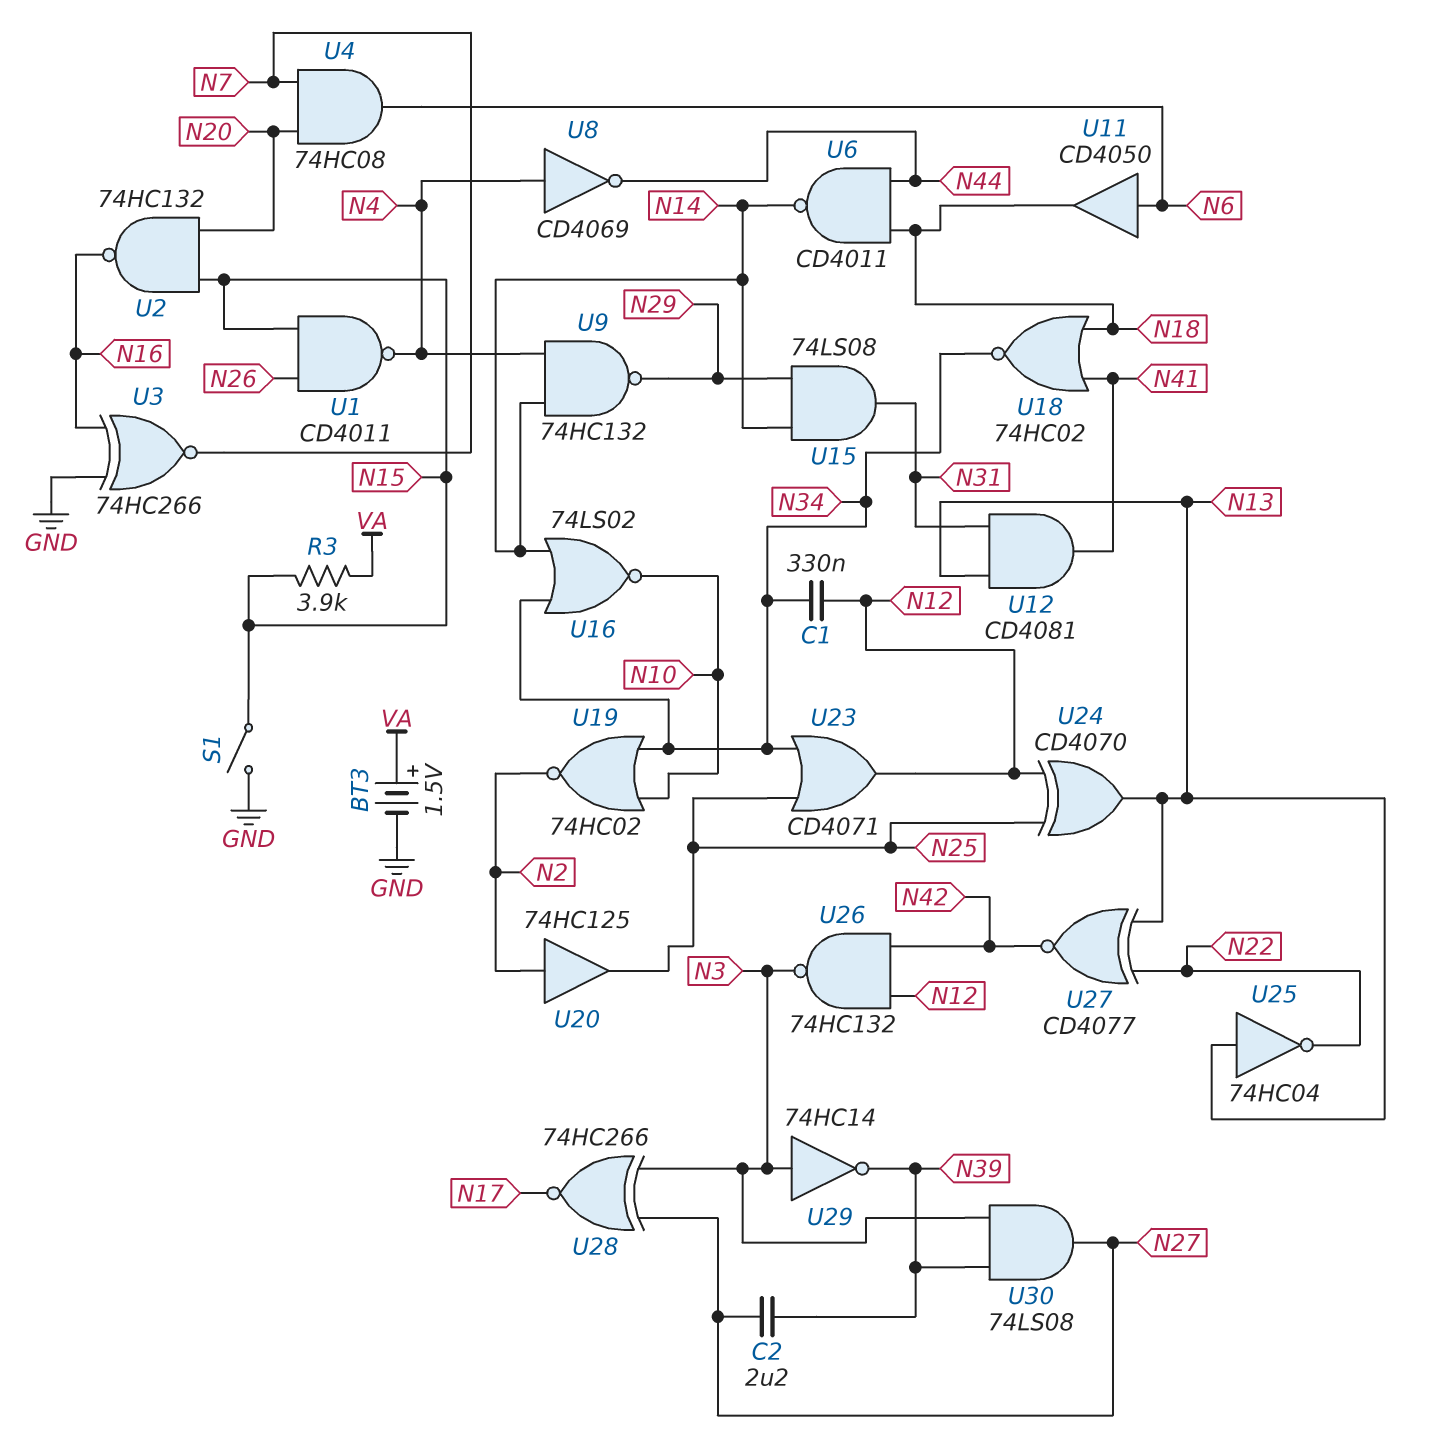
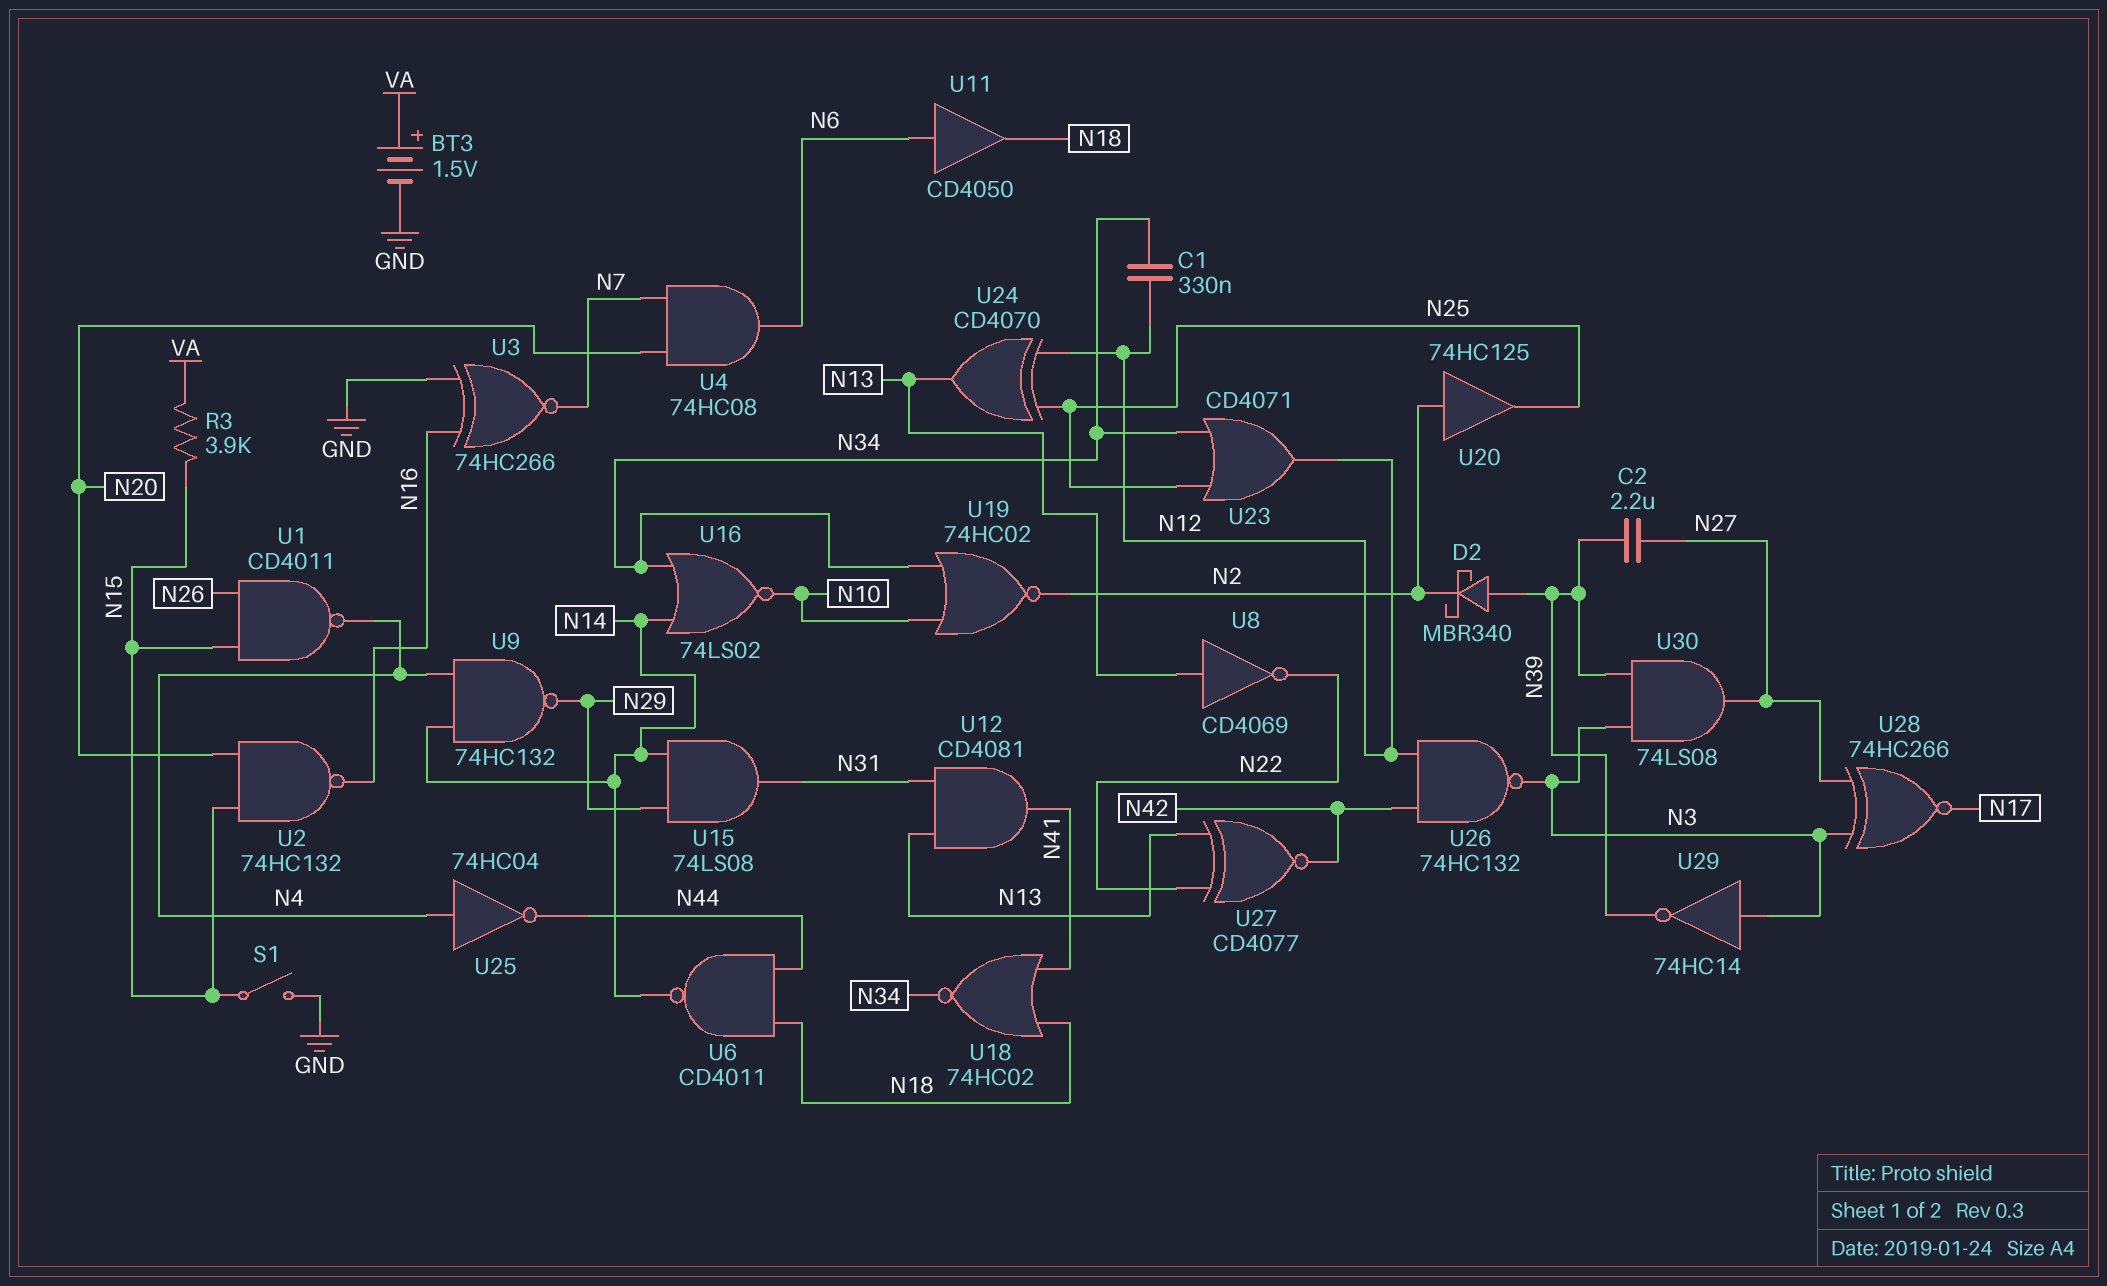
D2: none -> schottky MBR340 (A N39, K N2)
U8: NOT CD4069 (in N4, out N44) -> NOT CD4069 (in N13, out N22)
U25: NOT 74HC04 (in N13, out N22) -> NOT 74HC04 (in N4, out N44)

